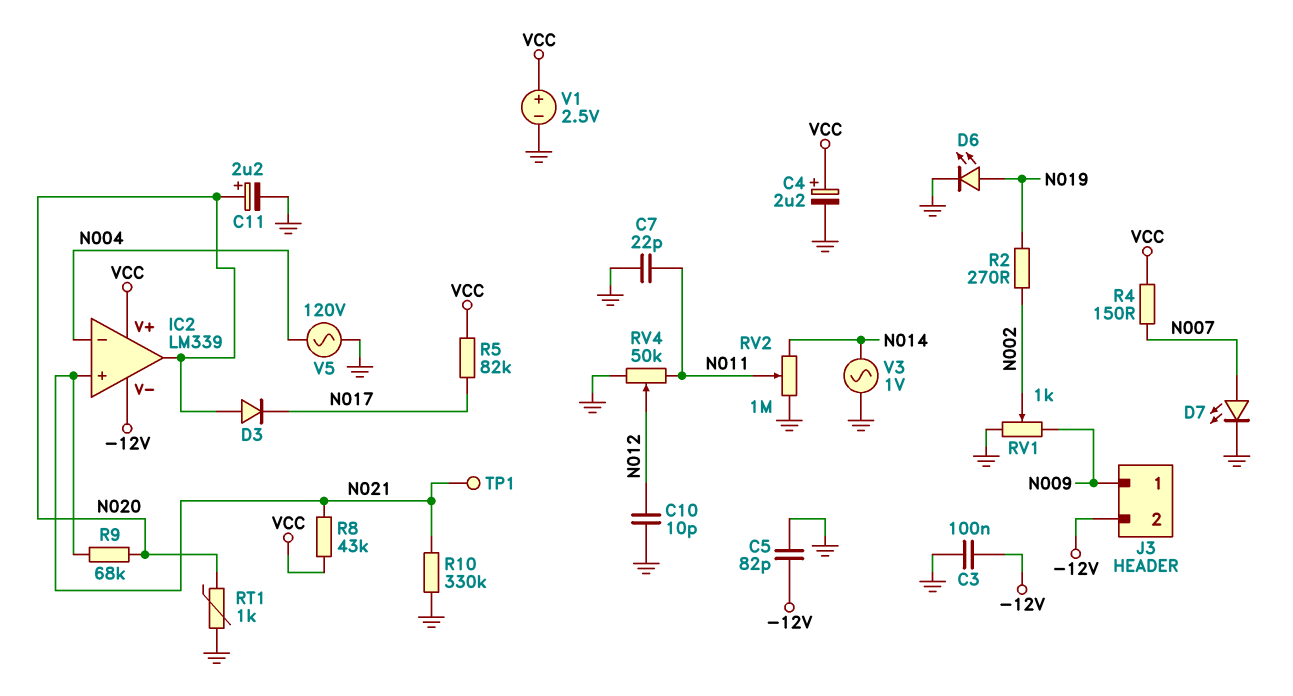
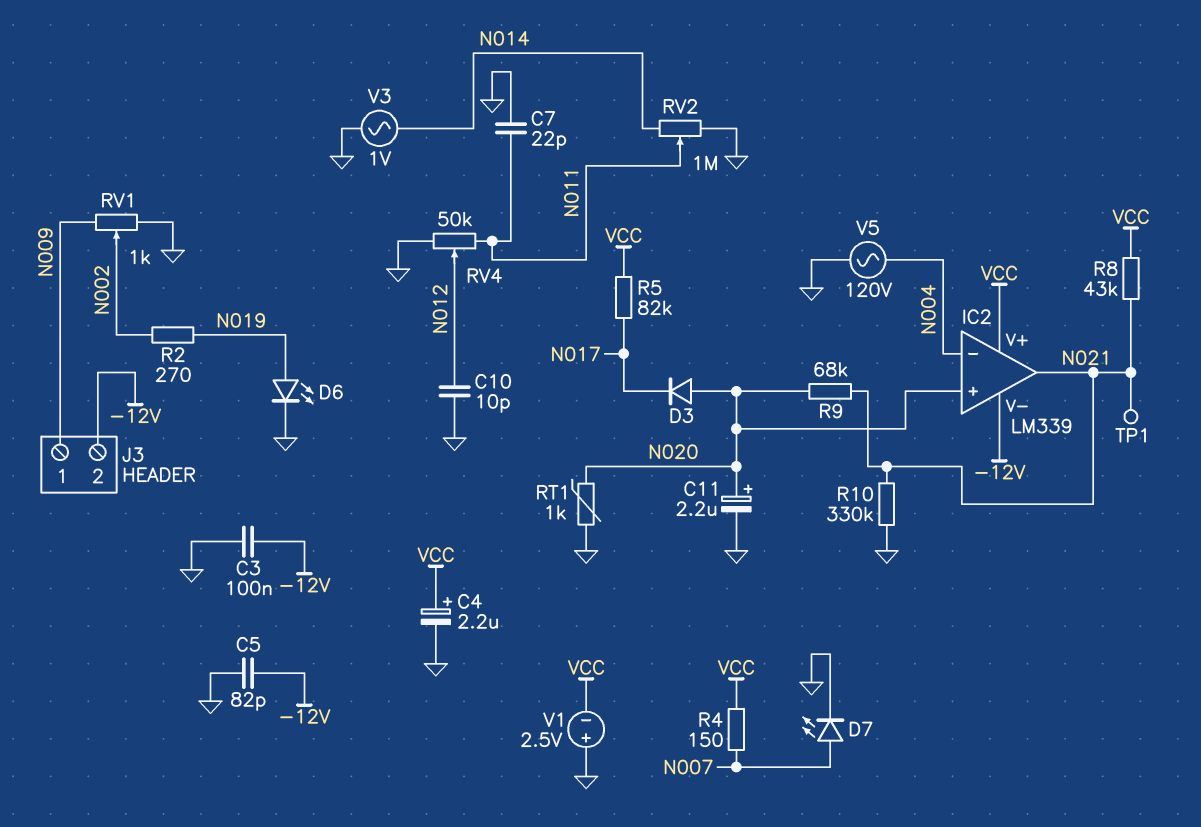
IC2 pin in+: N021 -> N020
IC2 pin out: N020 -> N021
V1: 2.5V (plus VCC, minus GND) -> 2.5V (plus GND, minus VCC)

